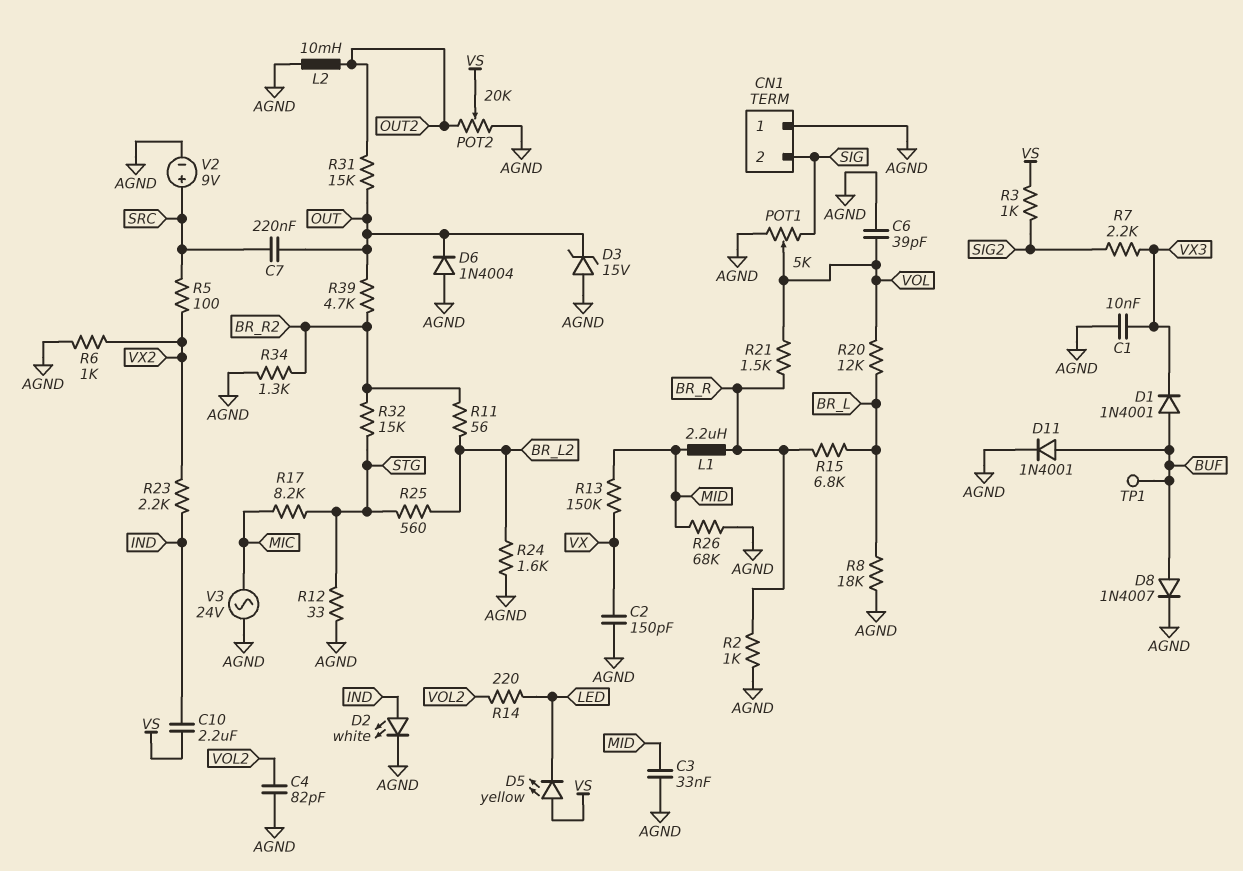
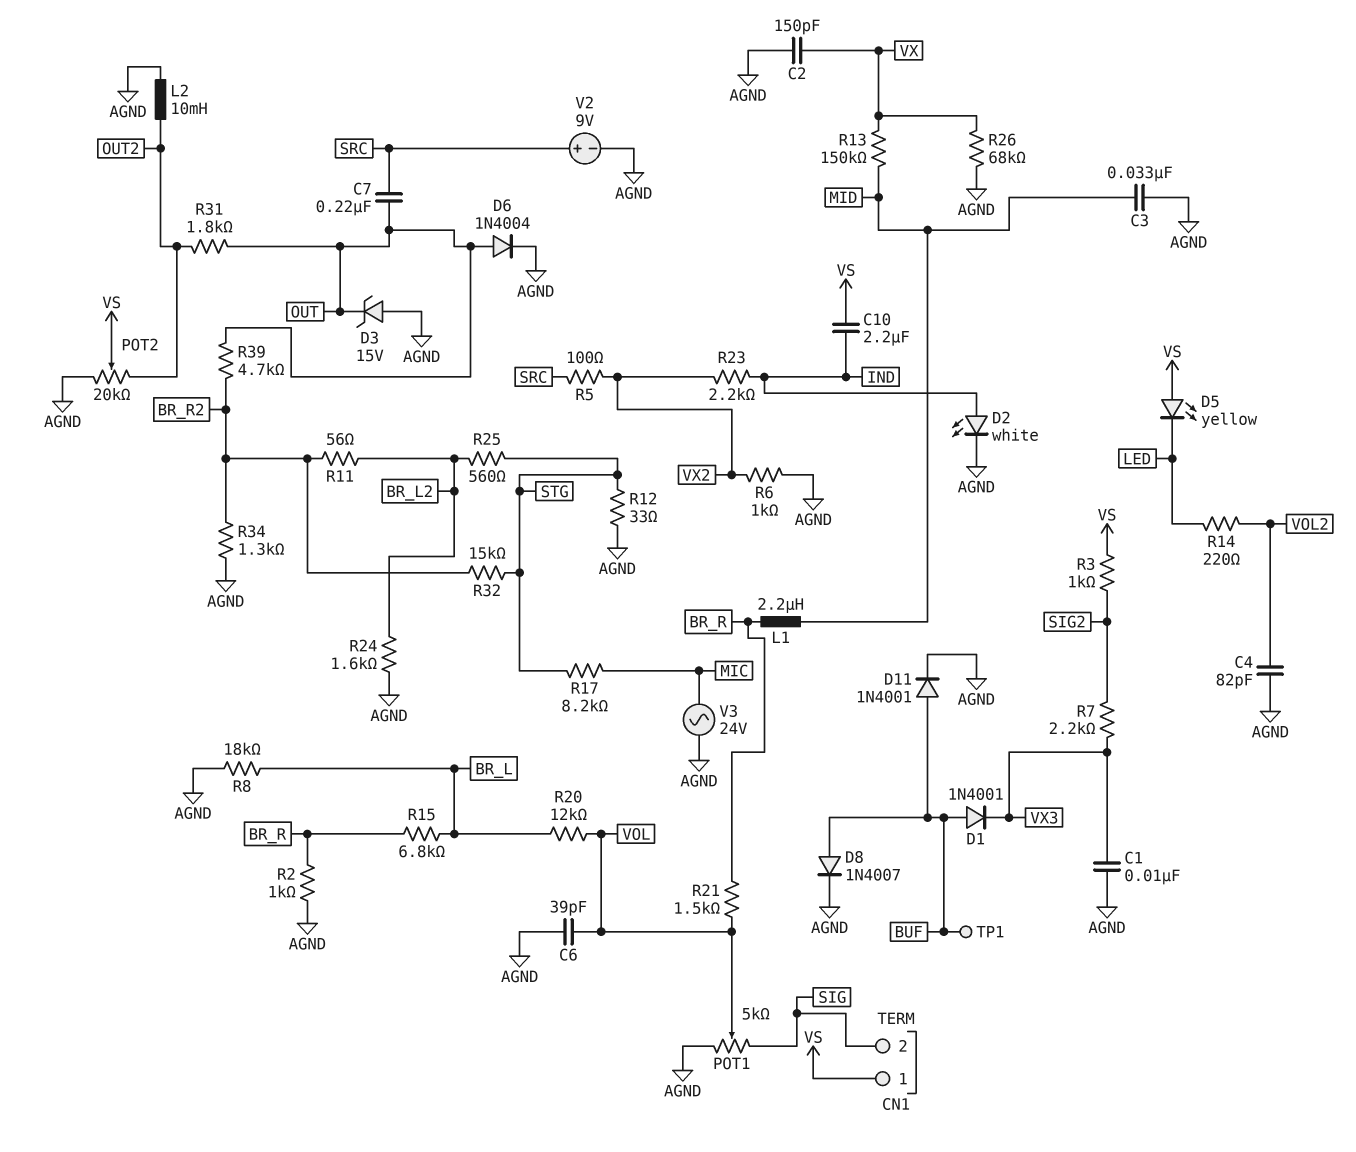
CN1 pin 1: AGND -> VS
D6: diode 1N4004 (A AGND, K OUT) -> diode 1N4004 (A OUT, K AGND)
R26: 68k (AGND, MID) -> 68k (AGND, VX)
R31: 15k (OUT, OUT2) -> 1.8k (OUT, OUT2)

